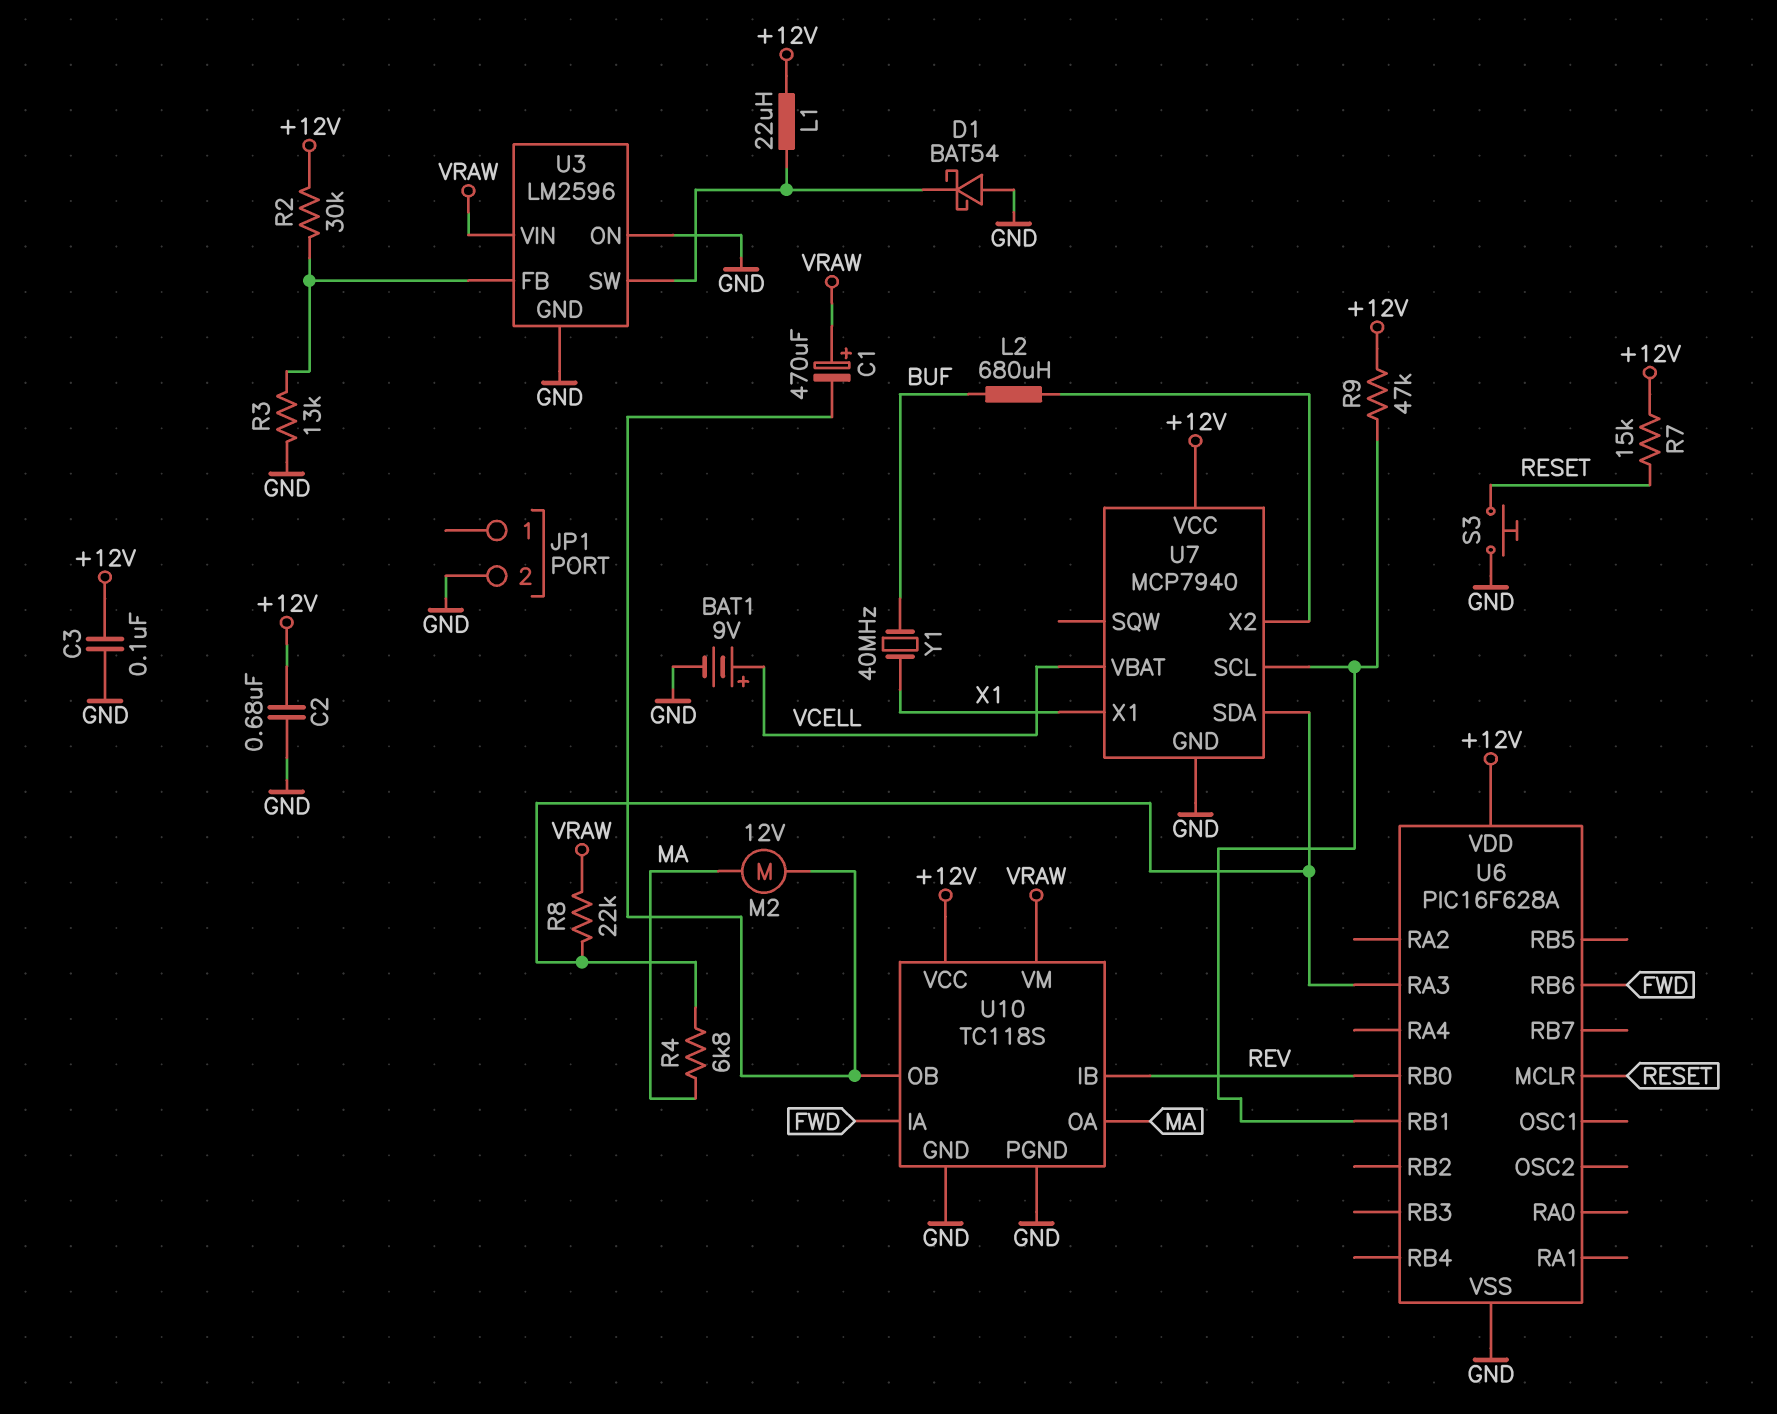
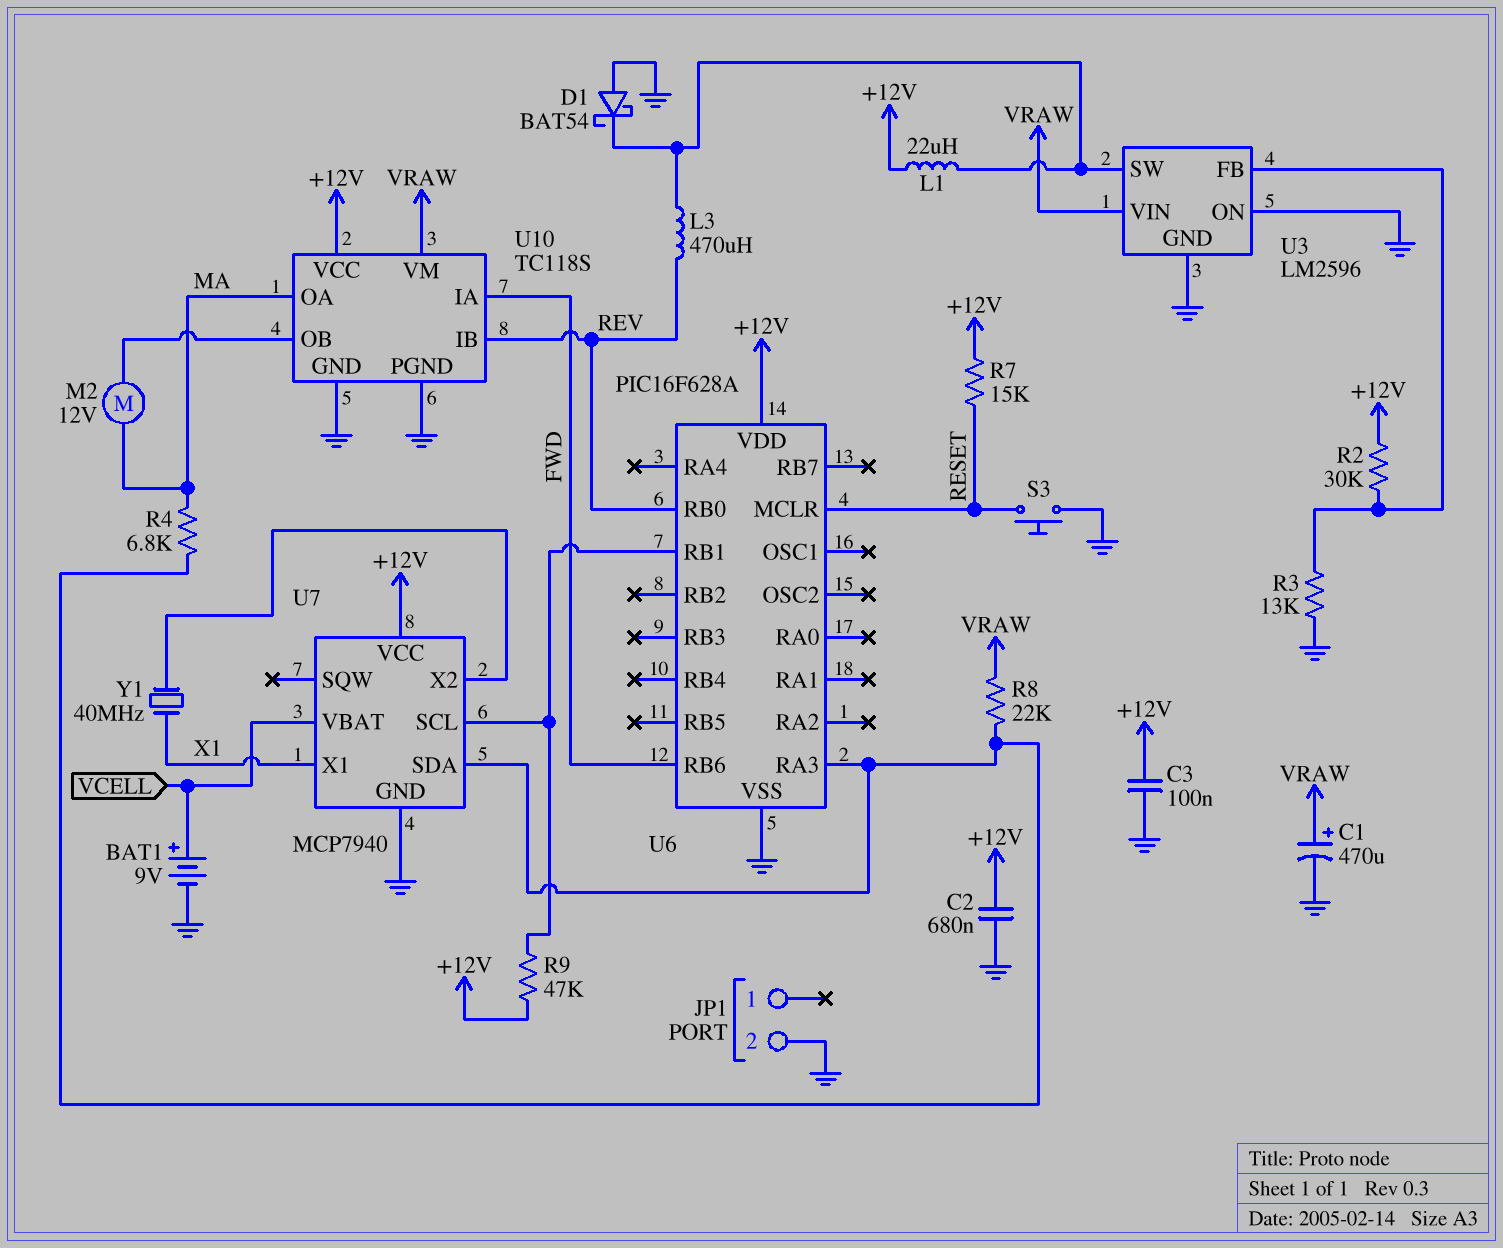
C1: 470uF (plus VRAW, minus U10/OB) -> 470uF (plus VRAW, minus GND)
L2: 680uH (BUF, U7/X2) -> none
L3: none -> 470uH (REV, U3/SW)
Y1: 40MHz (BUF, X1) -> 40MHz (U7/X2, X1)

